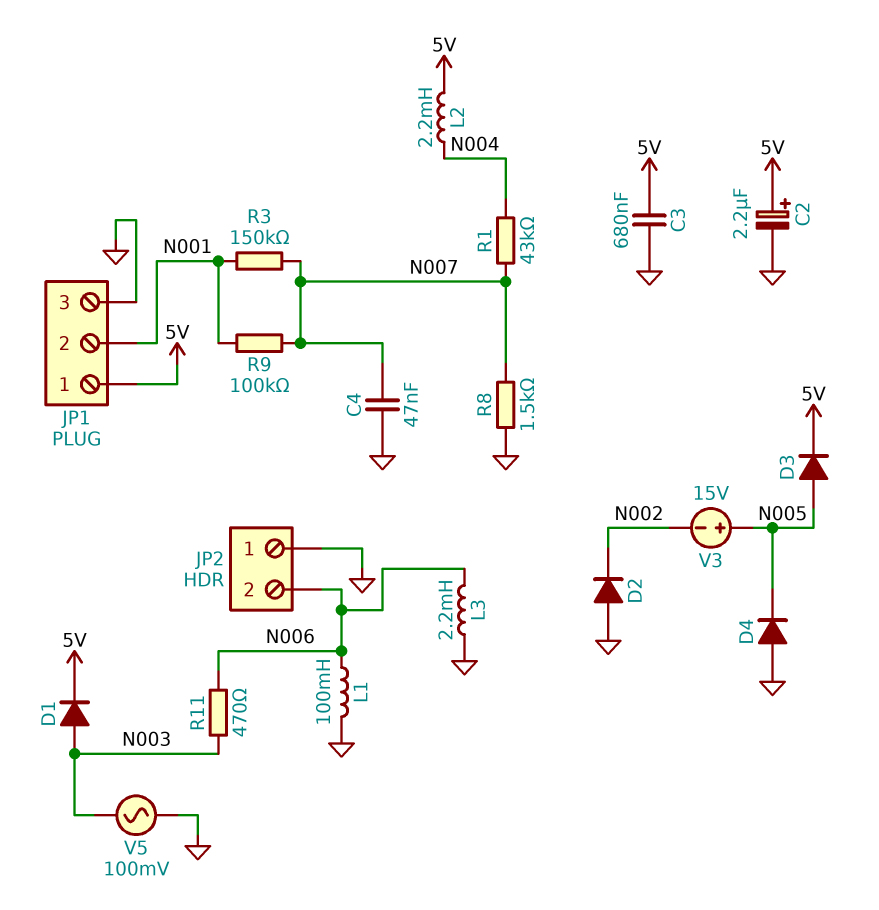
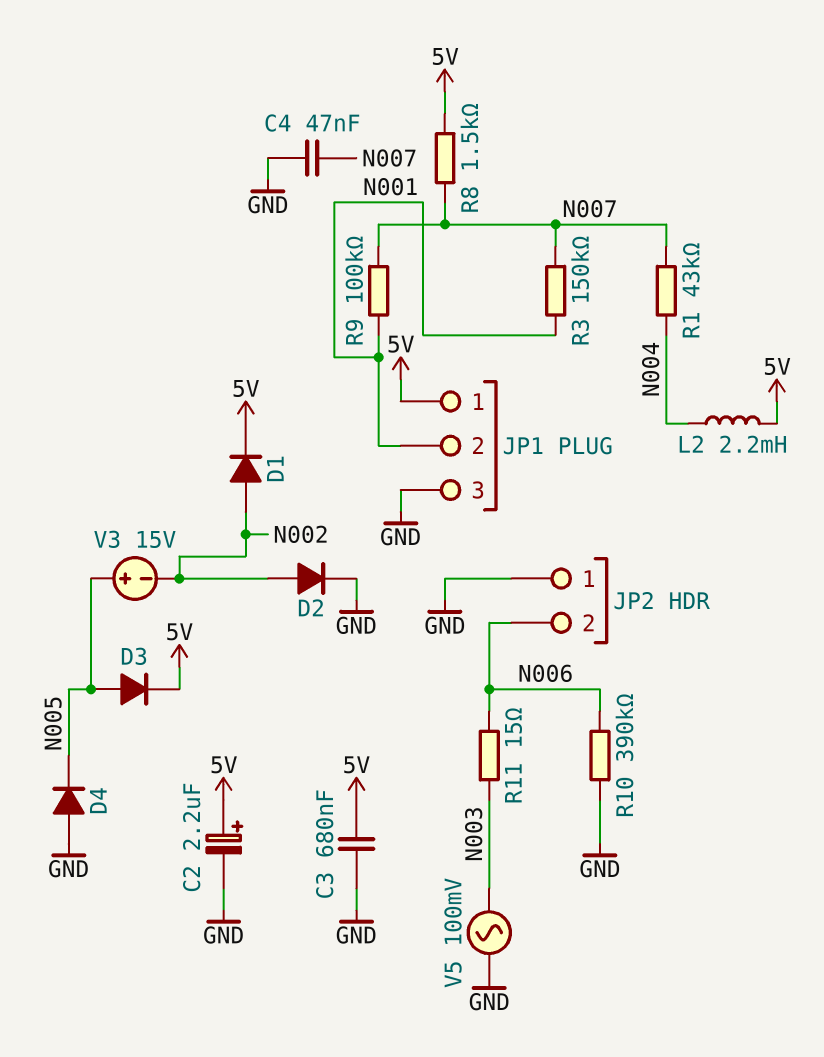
D1: diode (A N003, K 5V) -> diode (A N002, K 5V)
D2: diode (A GND, K N002) -> diode (A N002, K GND)
L1: 100mH (GND, N006) -> none
L3: 2.2mH (GND, N006) -> none
R8: 1.5k (GND, N007) -> 1.5k (5V, N007)
R10: none -> 390k (GND, N006)
R11: 470 (N003, N006) -> 15 (N003, N006)

